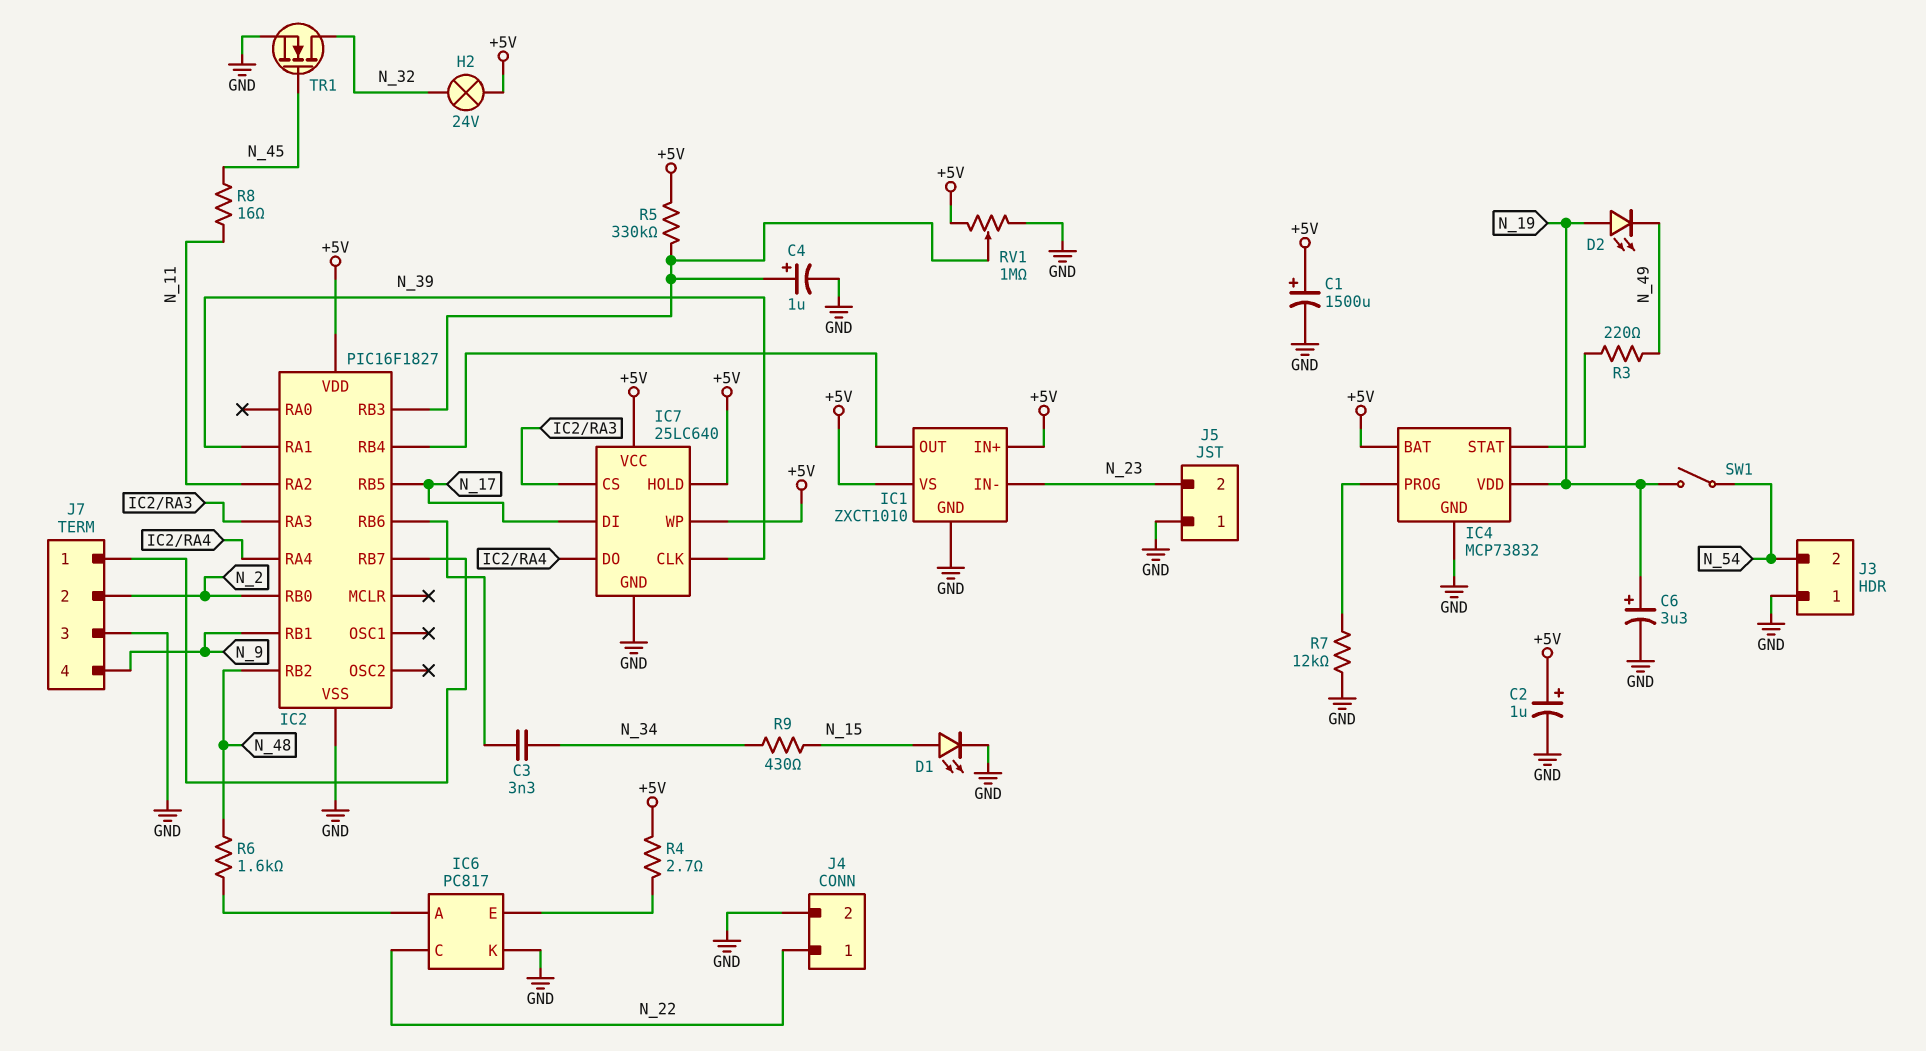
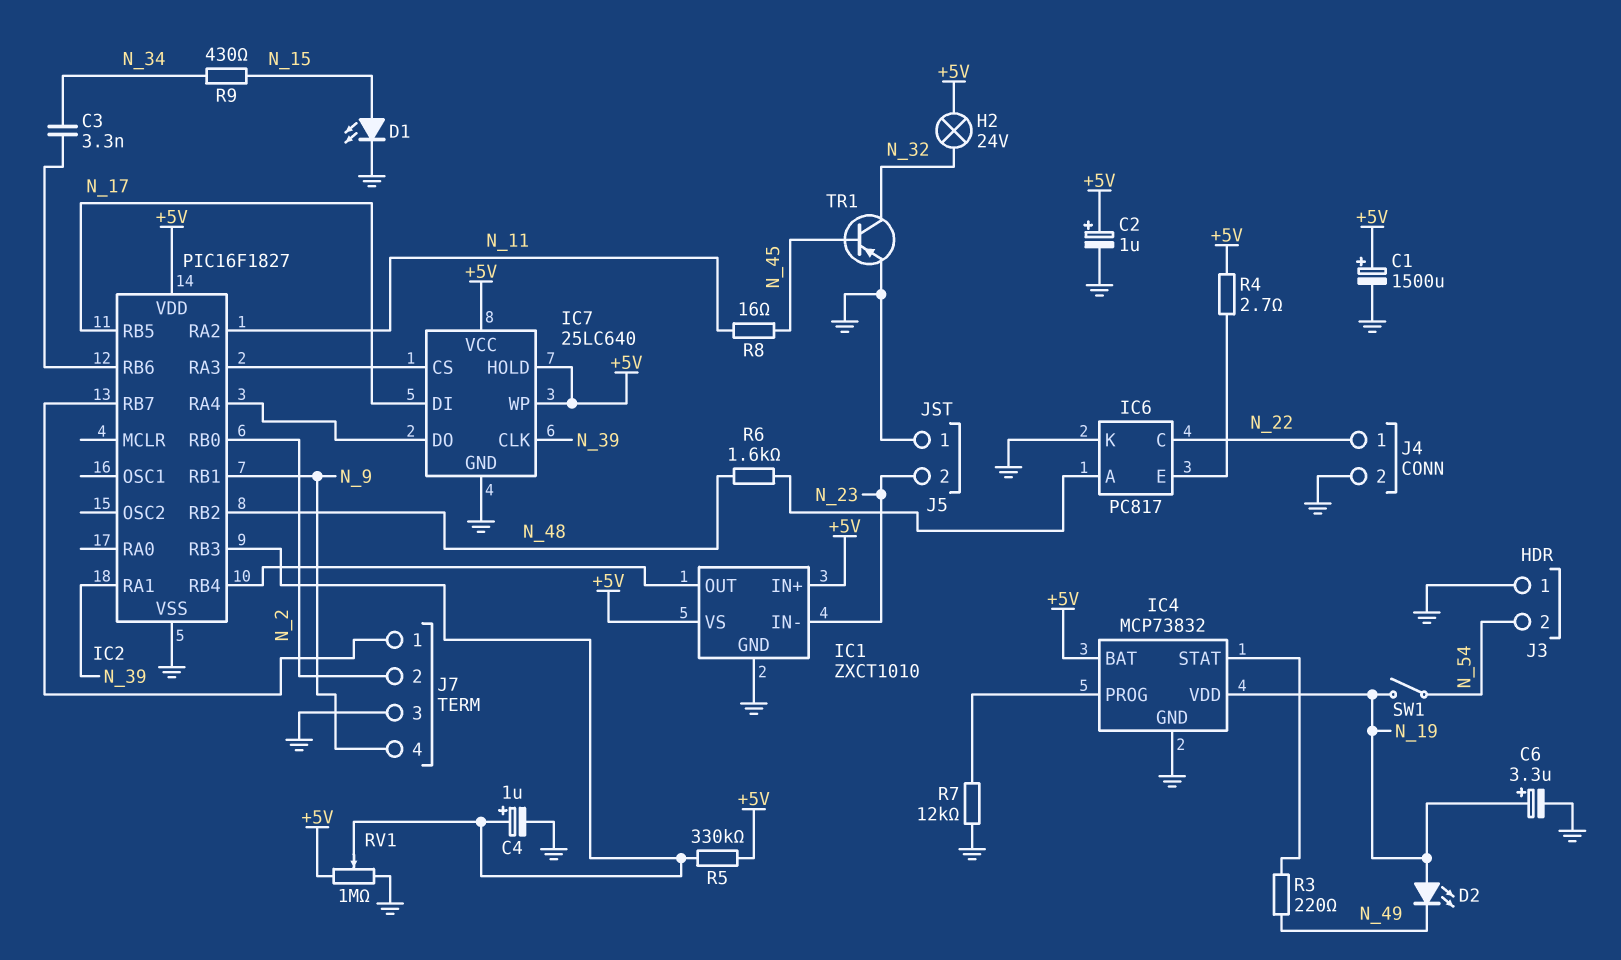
TR1: NMOS (G N_45, D N_32, S GND) -> PNP (B N_45, C N_32, E GND)

